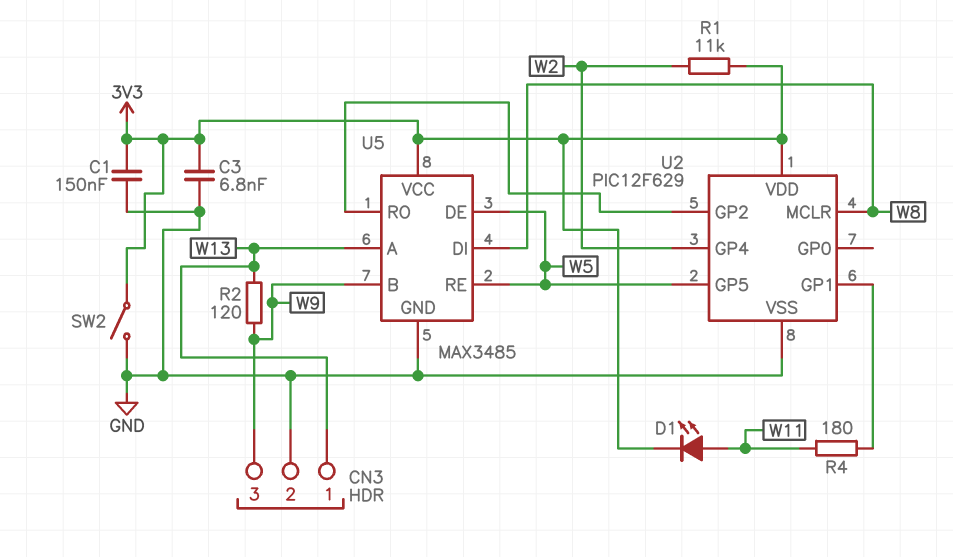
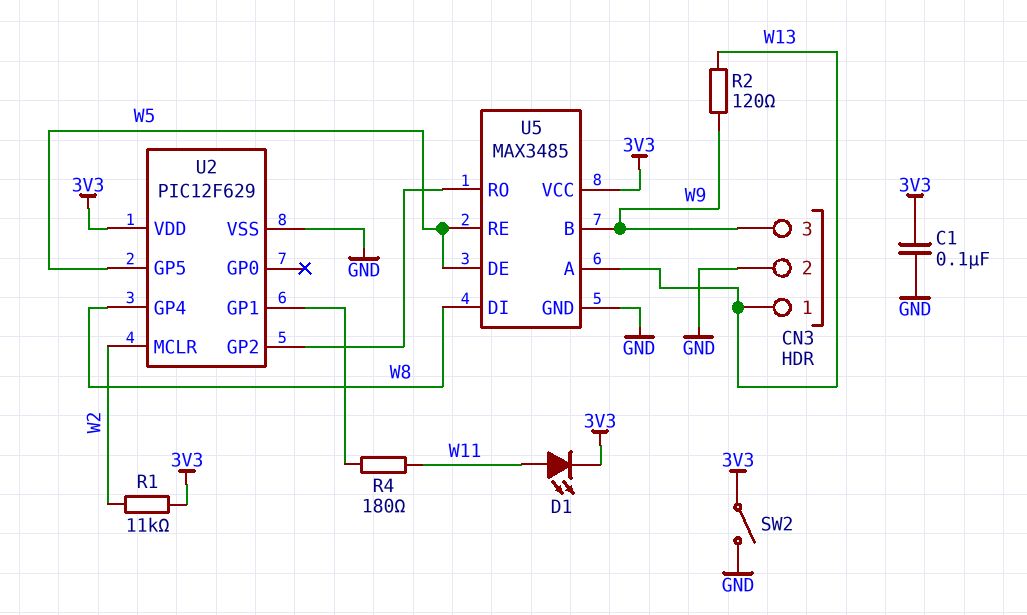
C1: 150nF (3V3, GND) -> 100nF (3V3, GND)
C3: 6.8nF (3V3, GND) -> none
U2 pin GP4: W2 -> W8
U2 pin MCLR: W8 -> W2

